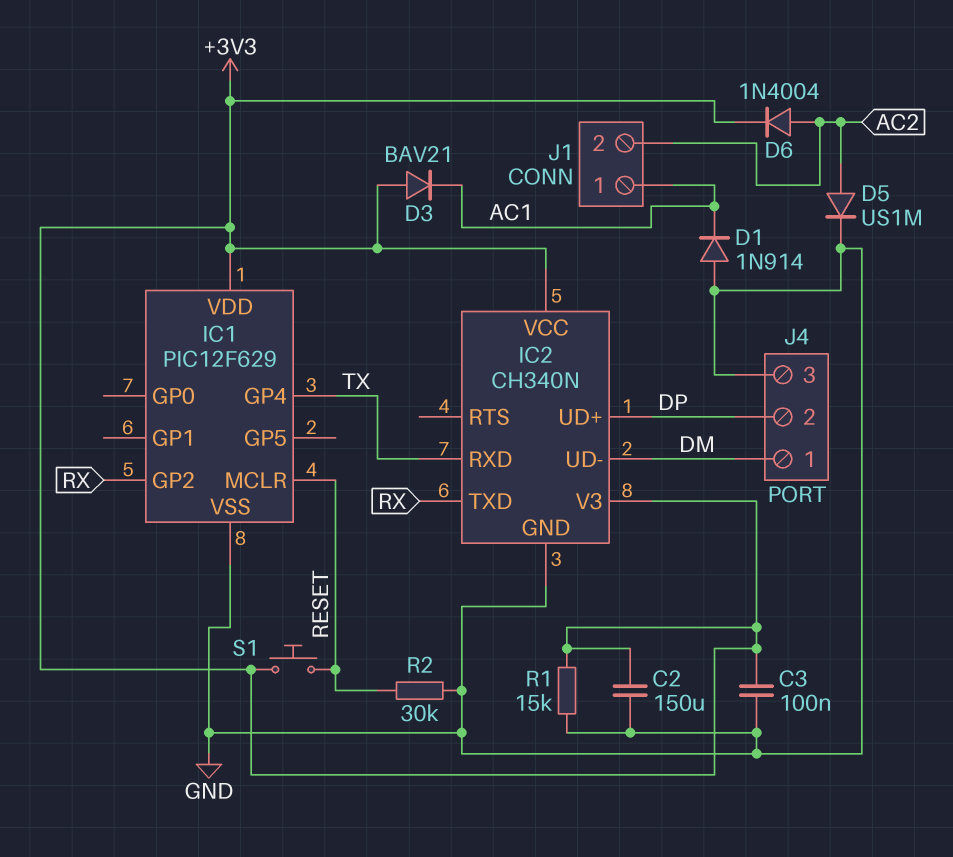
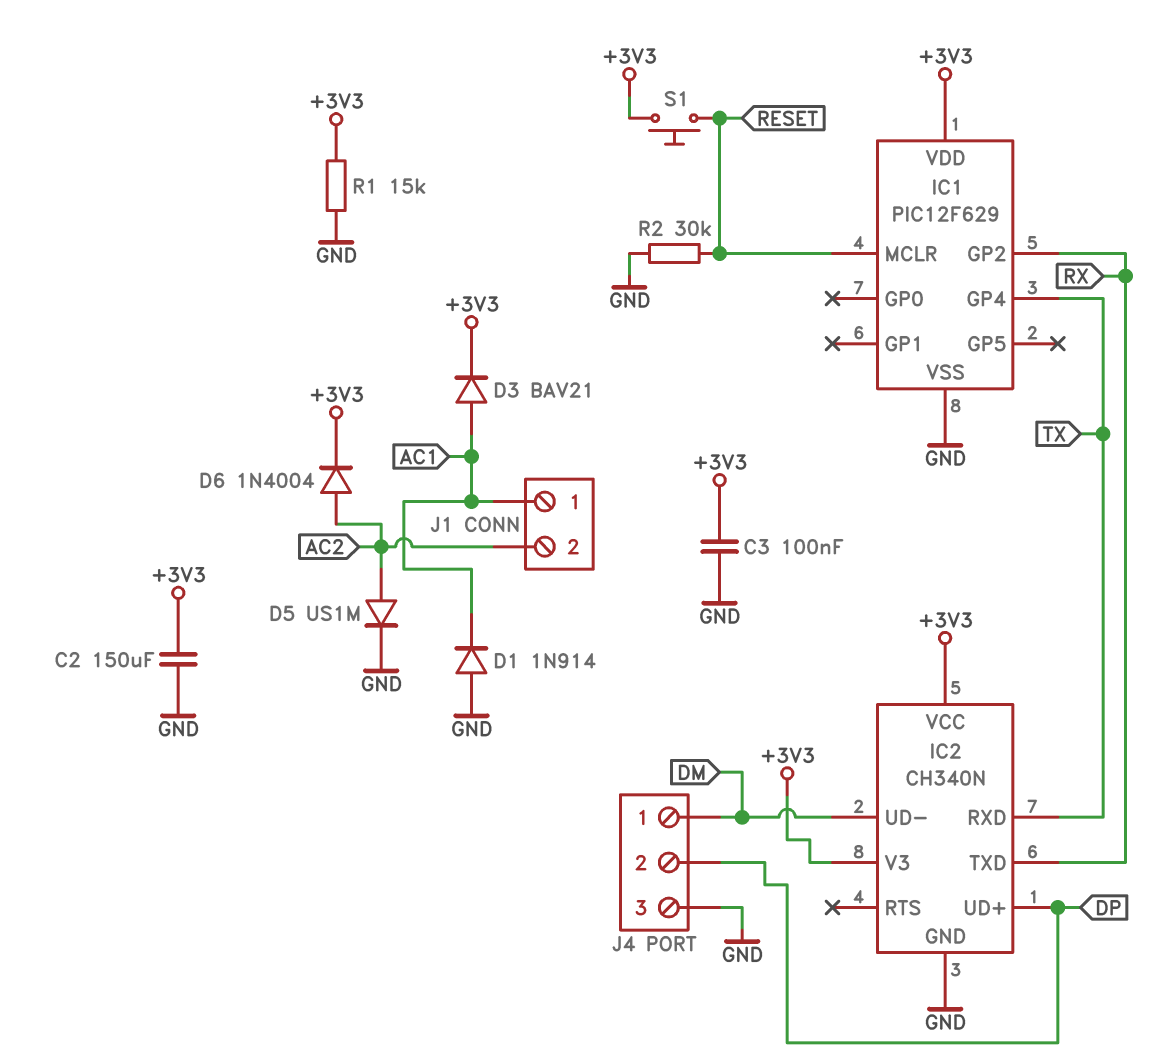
D3: diode BAV21 (A +3V3, K AC1) -> diode BAV21 (A AC1, K +3V3)

